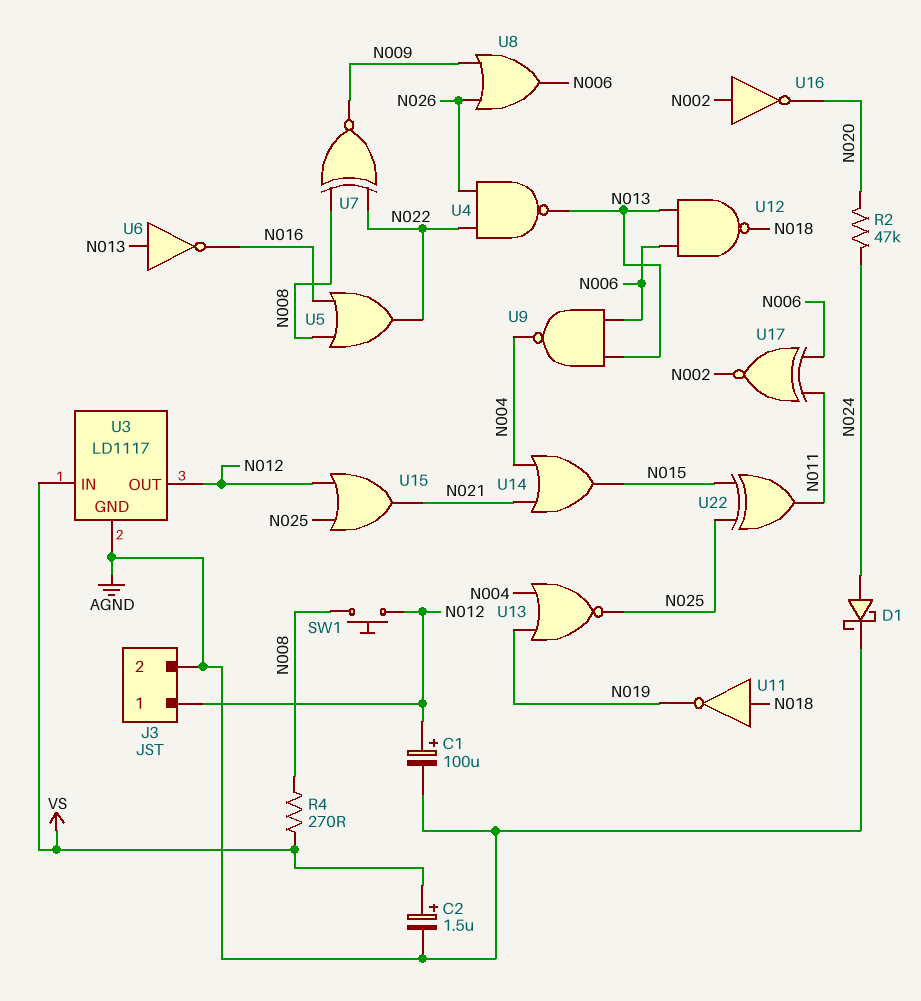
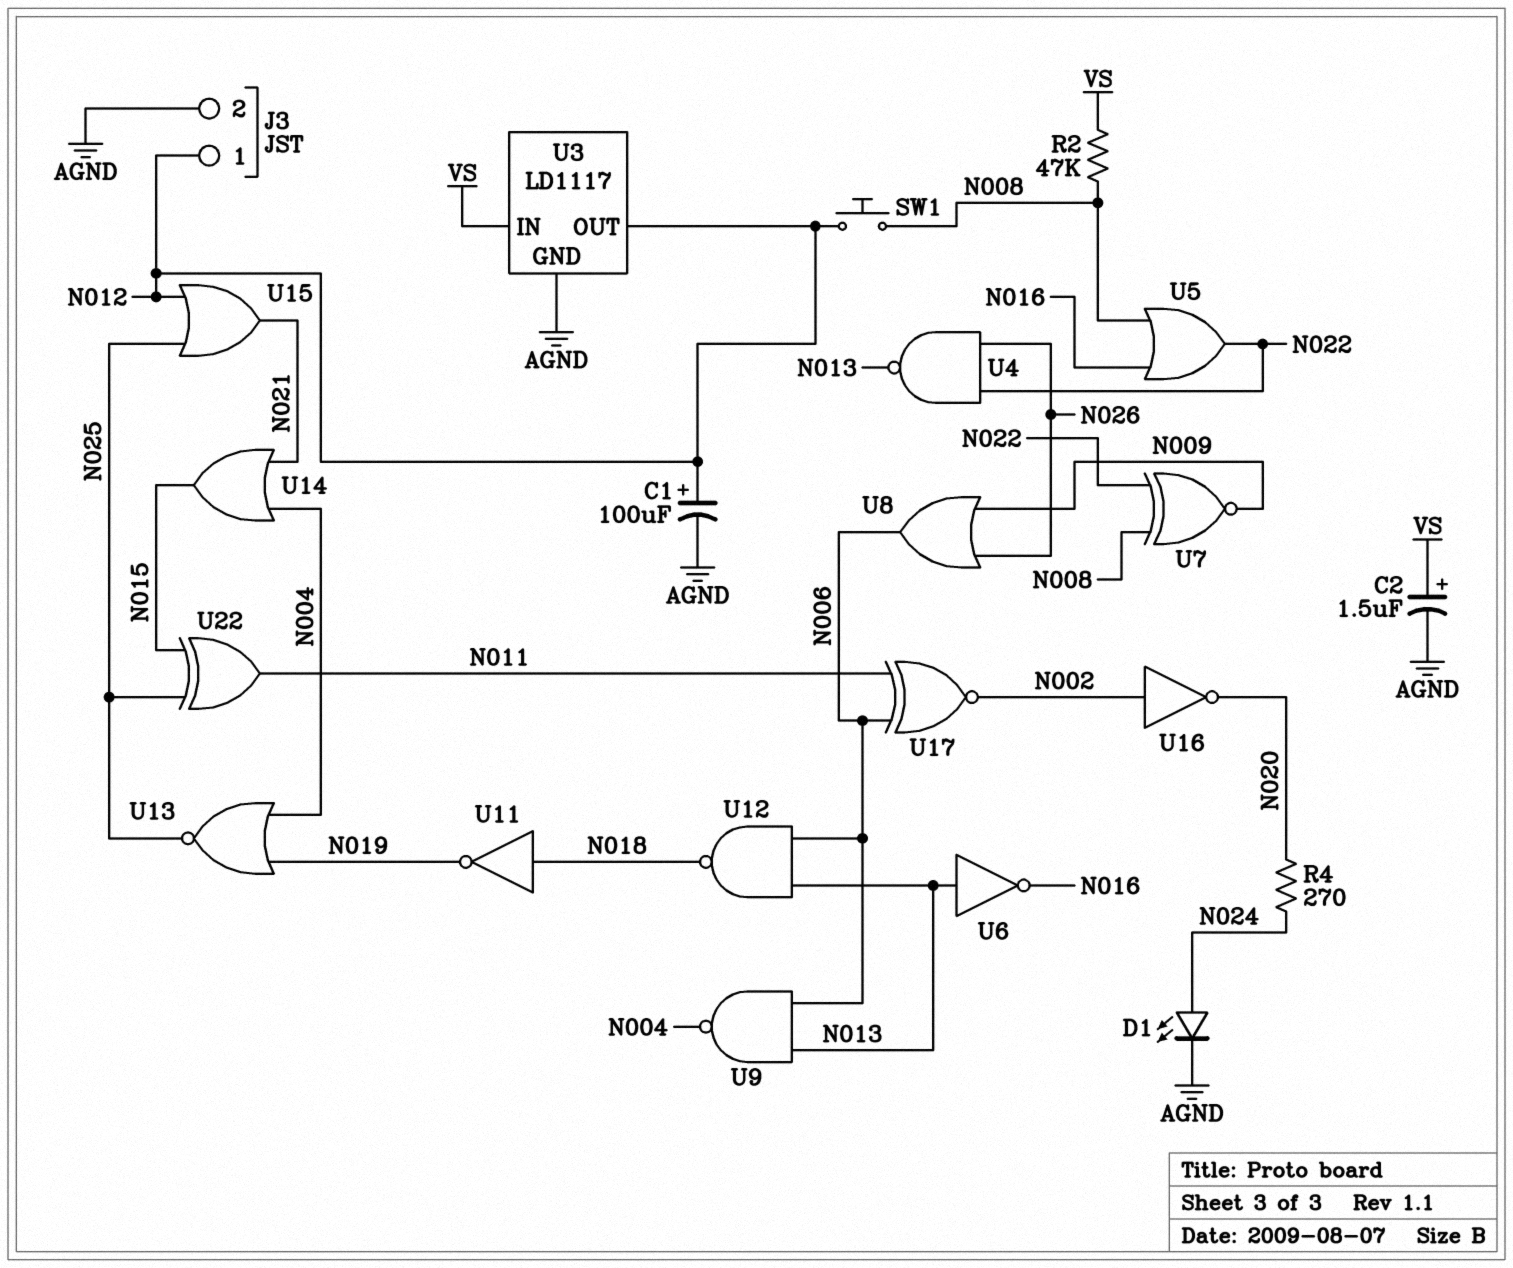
D1: schottky (A N024, K AGND) -> LED (A N024, K AGND)
R2: 47k (N020, N024) -> 47k (N008, VS)
R4: 270 (N008, VS) -> 270 (N020, N024)

